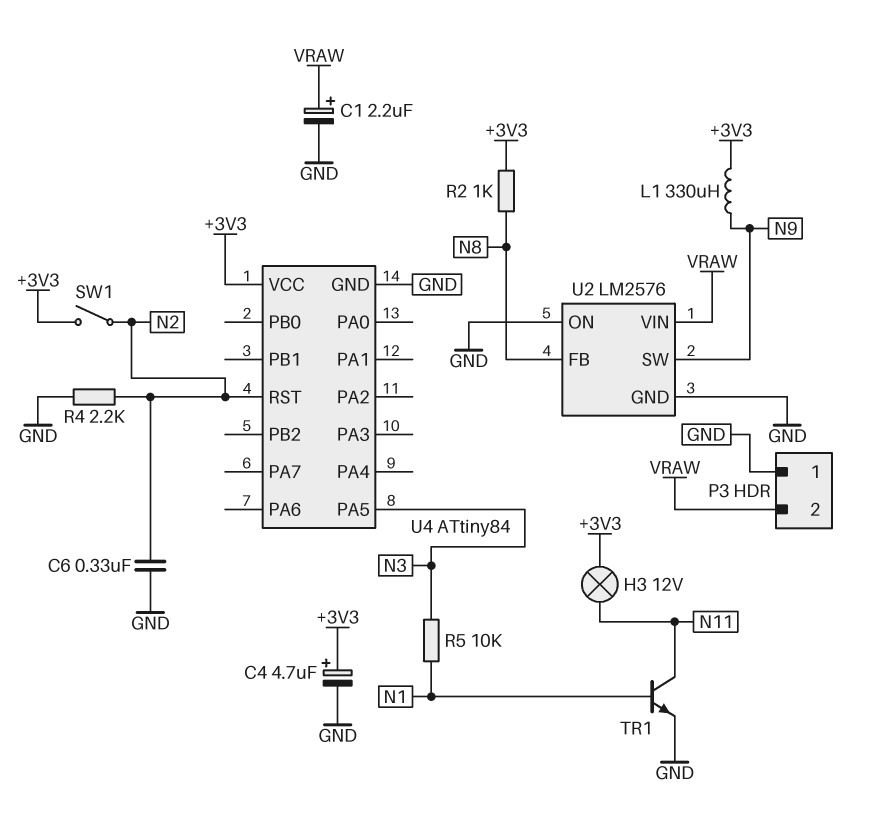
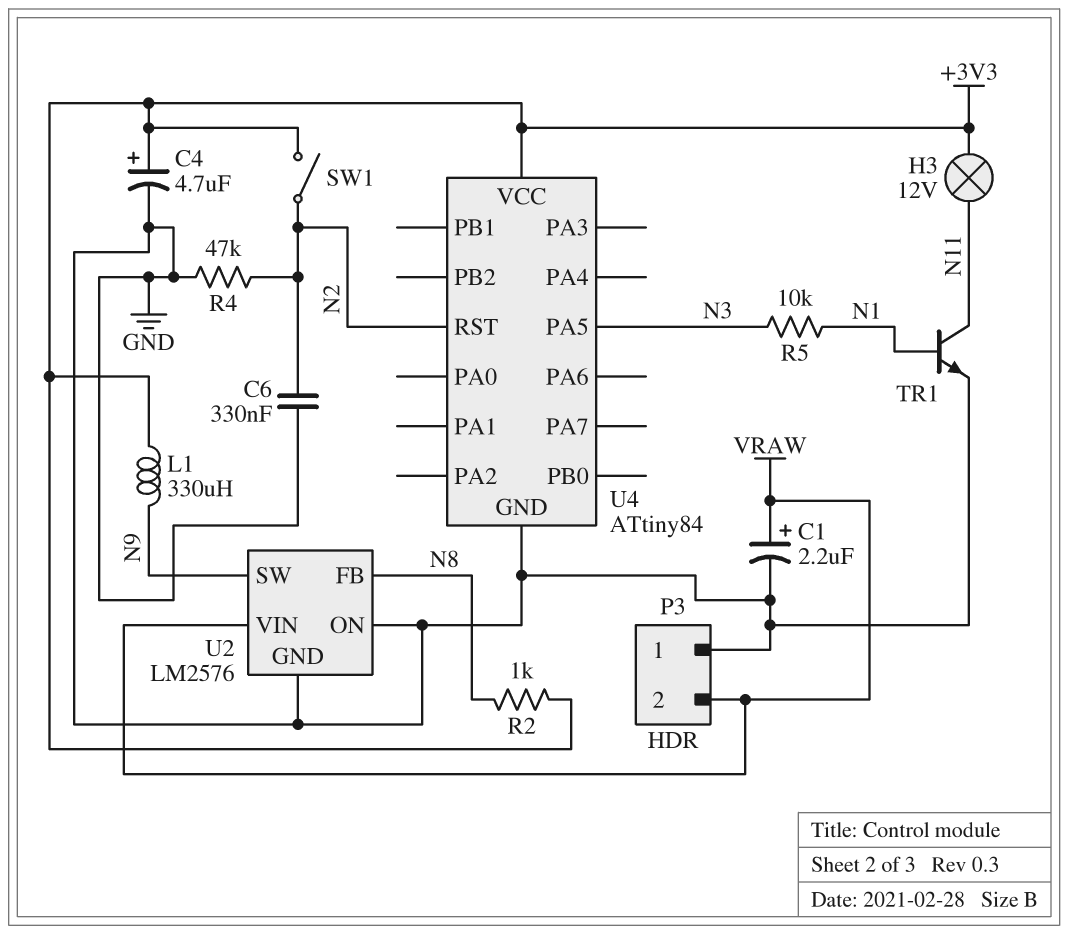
R4: 2.2k (GND, N2) -> 47k (GND, N2)

